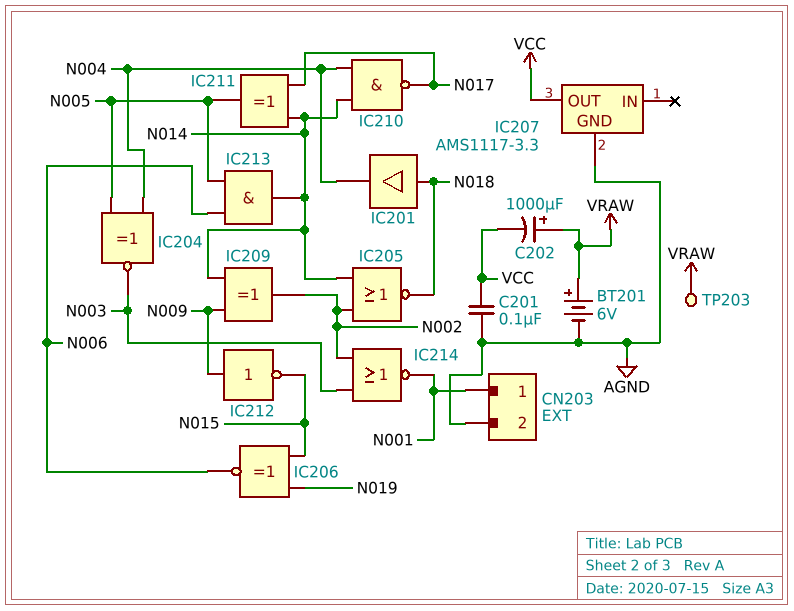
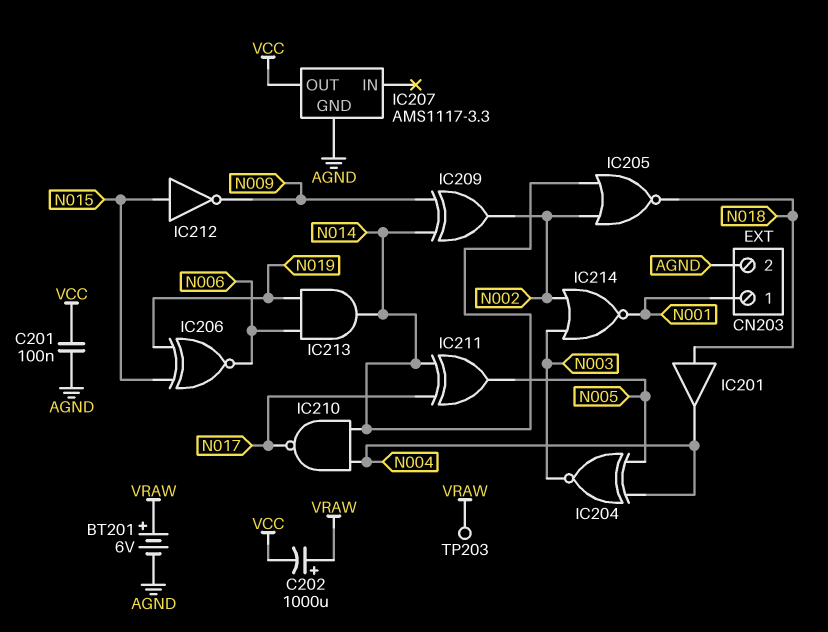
IC212: NOT (in N009, out N015) -> NOT (in N015, out N009)
IC213: AND (in N005, in N006, out N014) -> AND (in N006, in N019, out N014)

